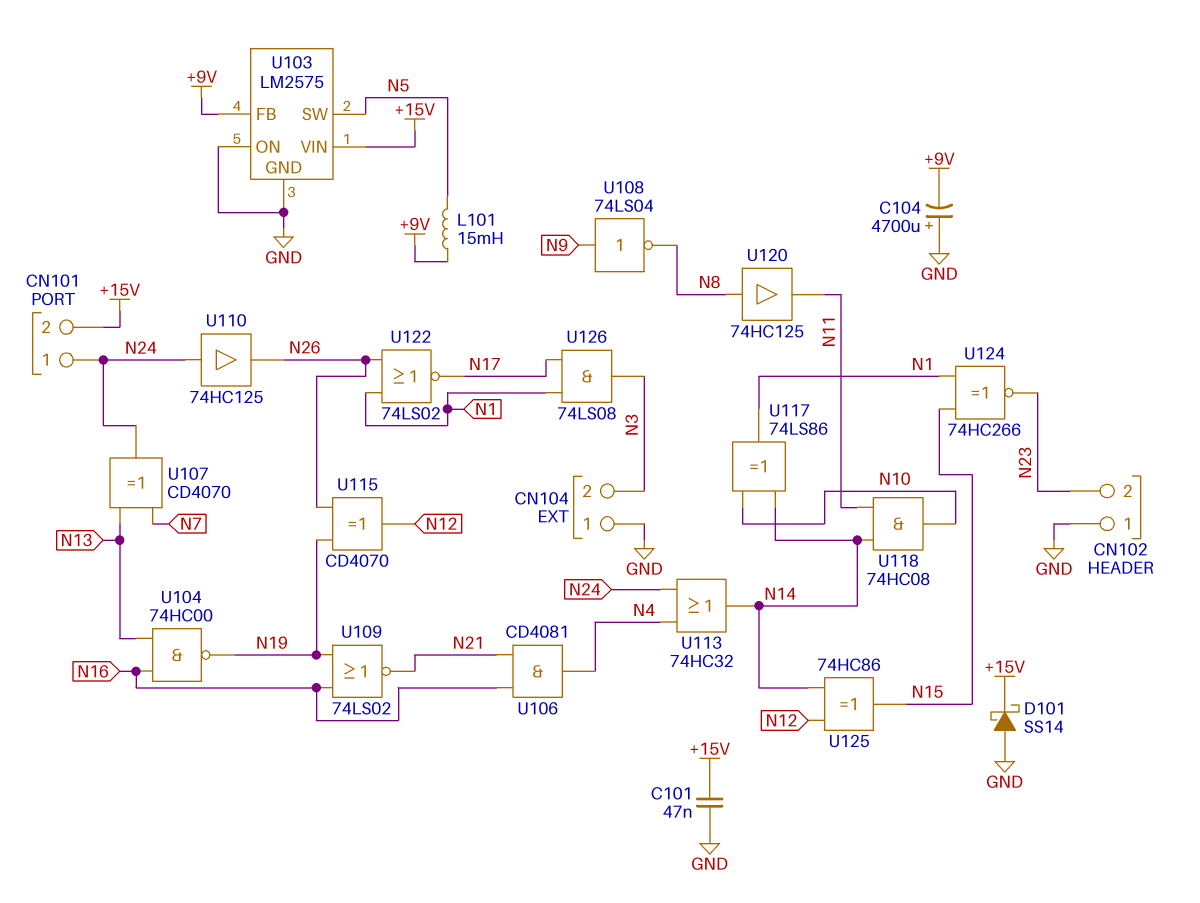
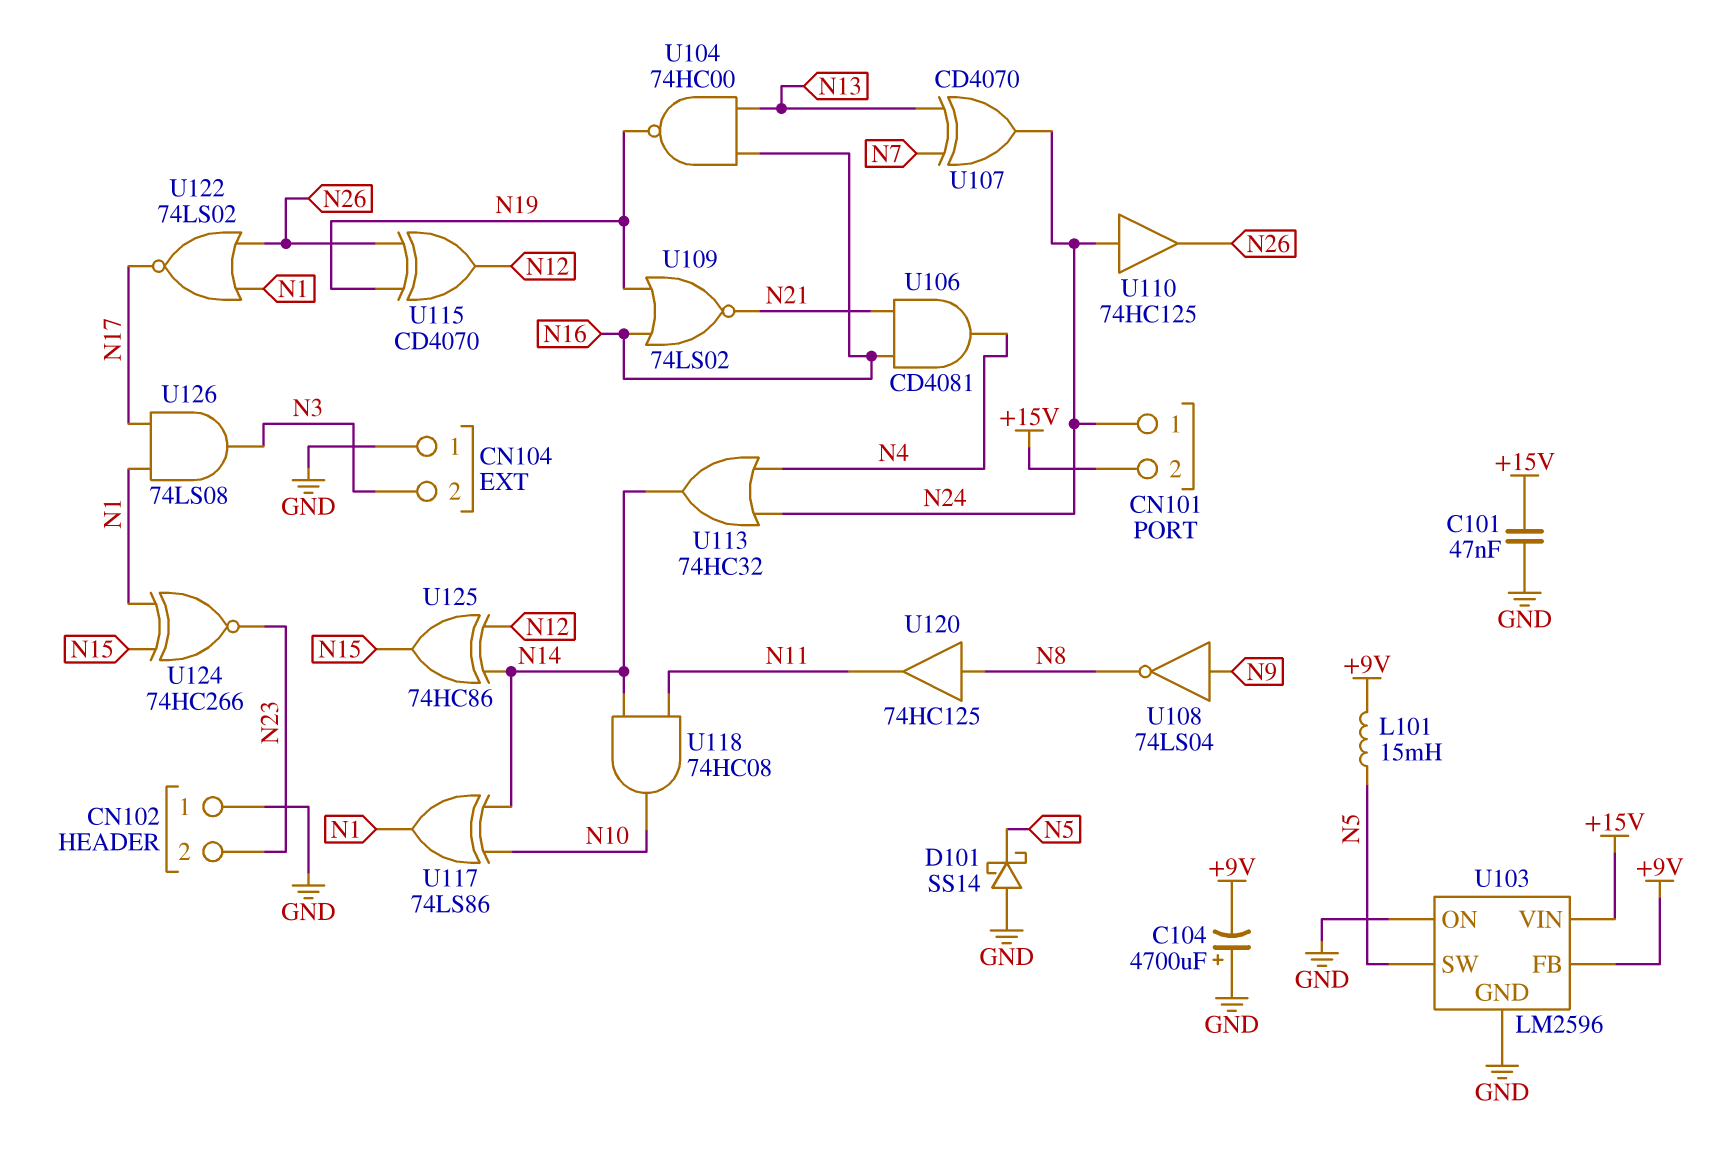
D101: schottky SS14 (A GND, K +15V) -> schottky SS14 (A GND, K N5)
U103: LM2575 -> LM2596

